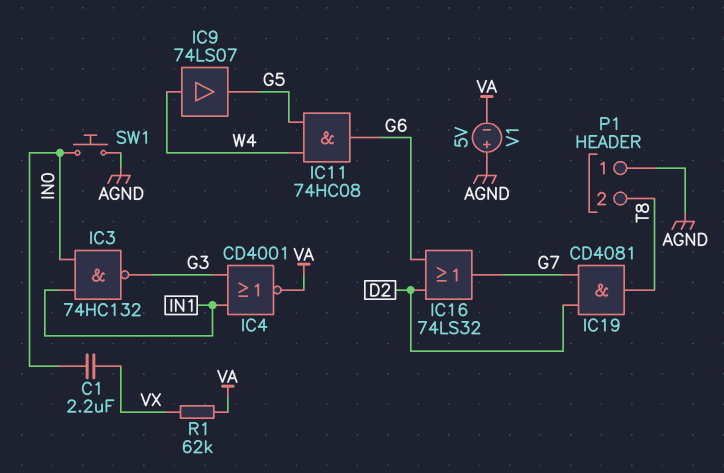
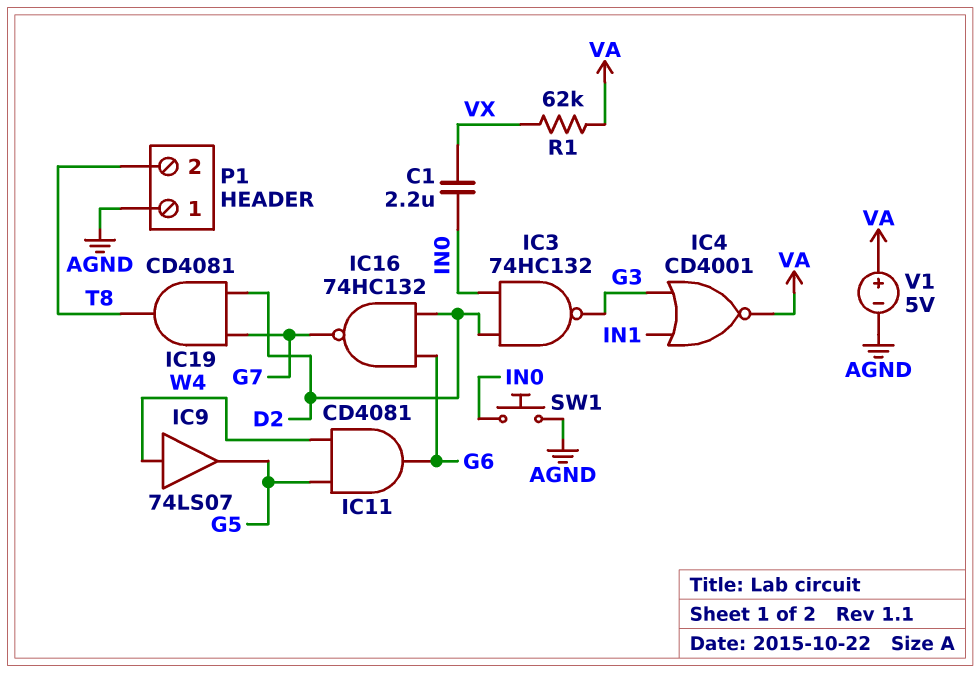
IC3: NAND 74HC132 (in IN0, in IN1, out G3) -> NAND 74HC132 (in D2, in IN0, out G3)
IC11: AND 74HC08 (in G5, in W4, out G6) -> AND CD4081 (in G5, in W4, out G6)
IC16: OR 74LS32 (in D2, in G6, out G7) -> NAND 74HC132 (in D2, in G6, out G7)
V1: 5V (plus AGND, minus VA) -> 5V (plus VA, minus AGND)

